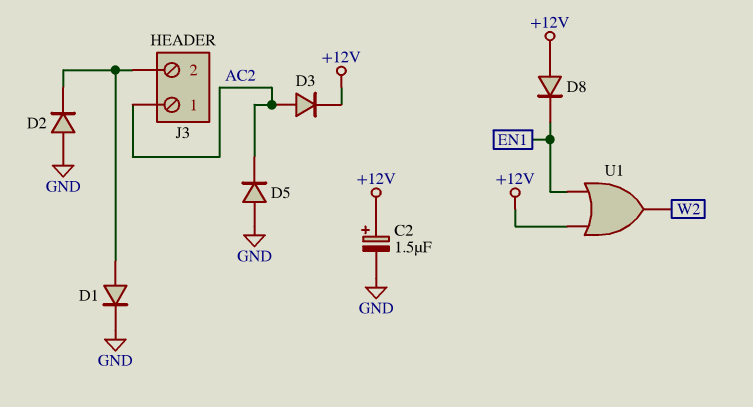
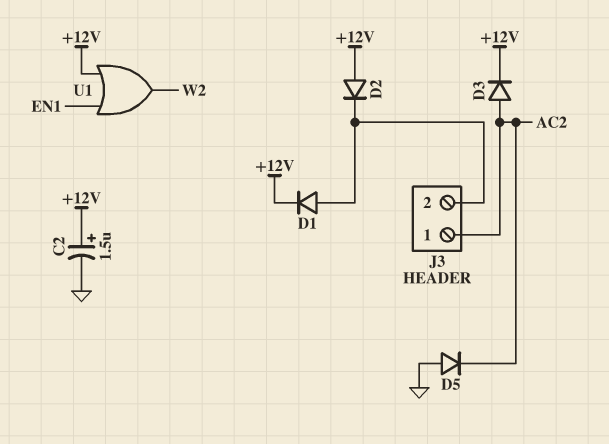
D1: diode (A J3/2, K GND) -> diode (A J3/2, K +12V)
D2: diode (A GND, K J3/2) -> diode (A +12V, K J3/2)
D8: diode (A +12V, K EN1) -> none

